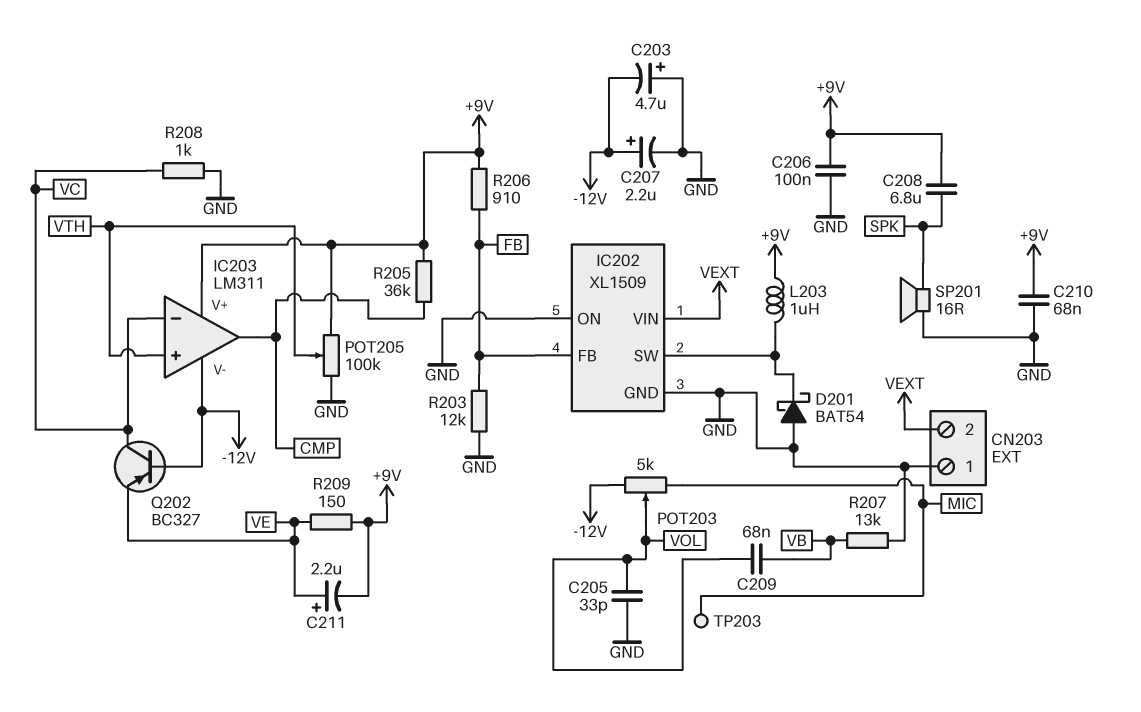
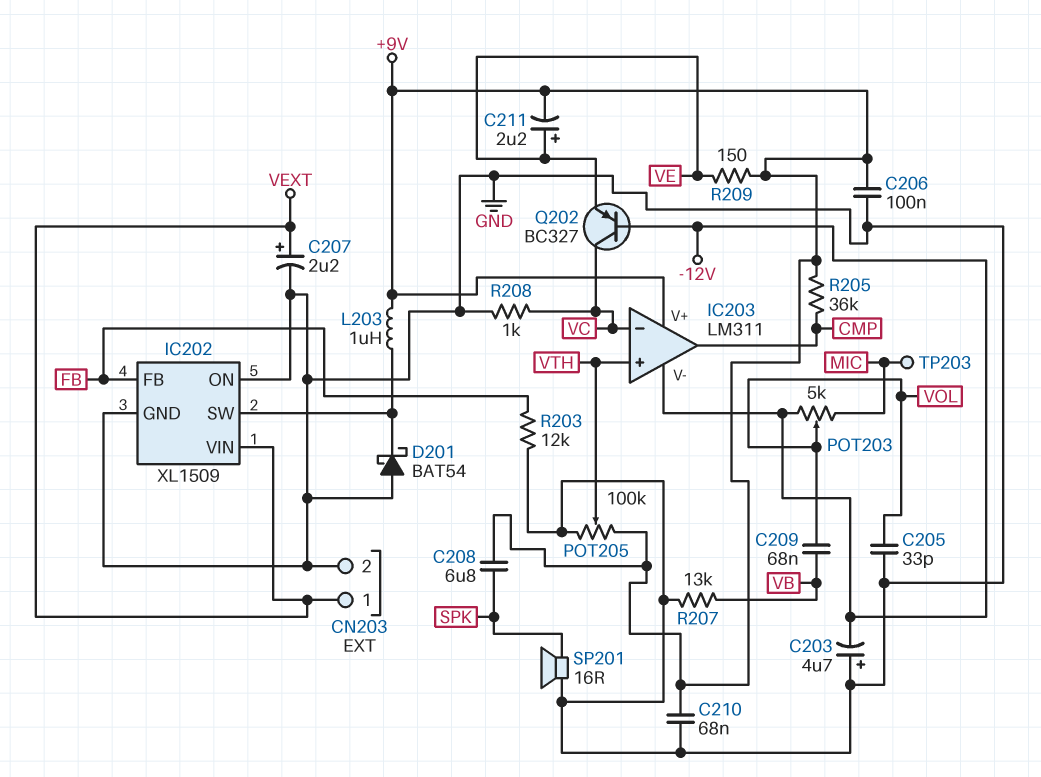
C207: 2.2uF (plus -12V, minus GND) -> 2.2uF (plus VEXT, minus GND)
CN203 pin 1: GND -> VEXT
CN203 pin 2: VEXT -> GND
R206: 910 (+9V, FB) -> none

